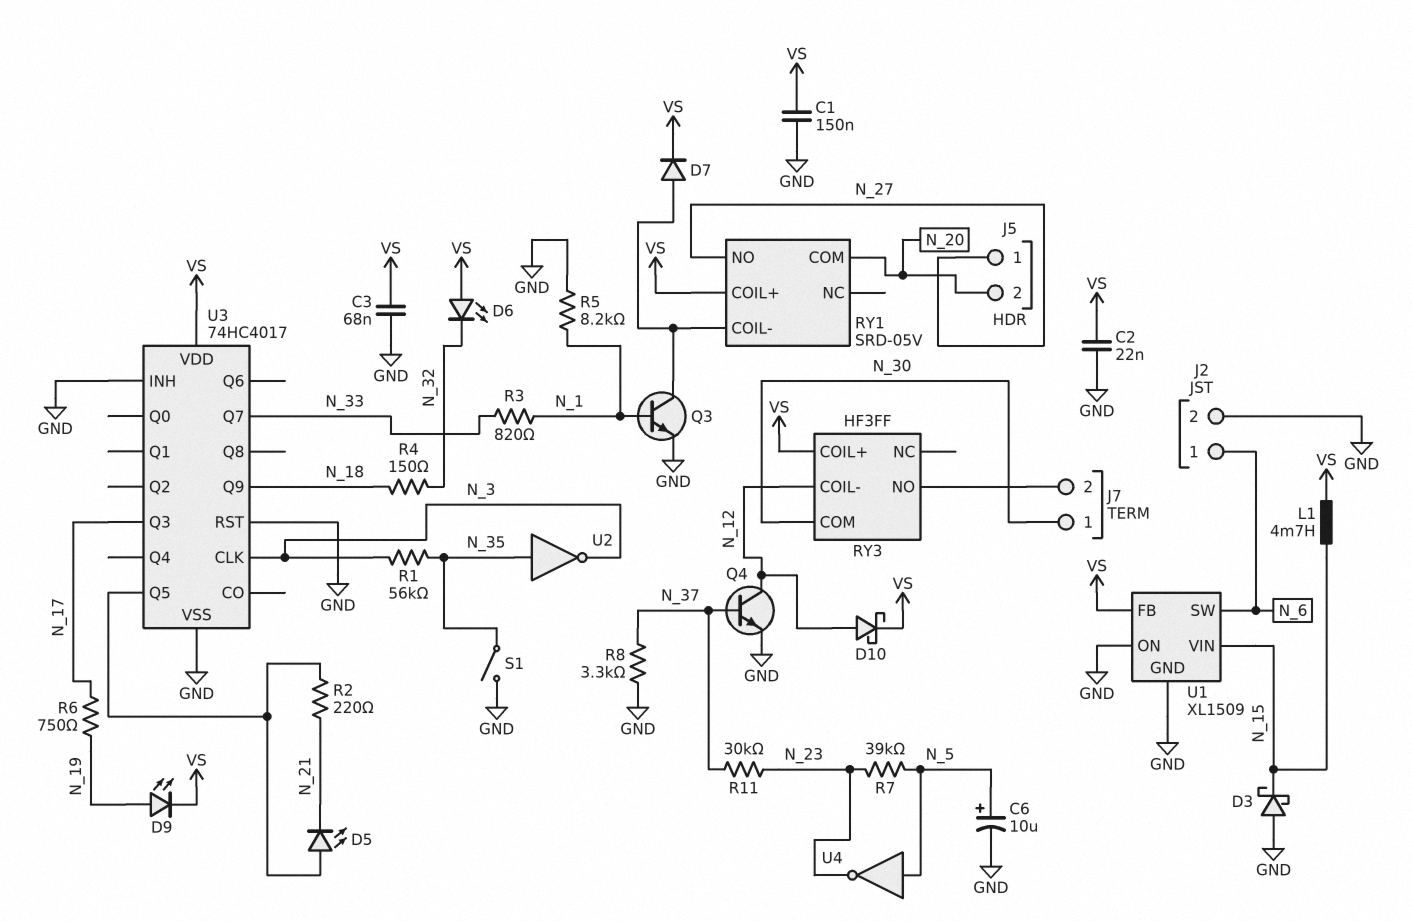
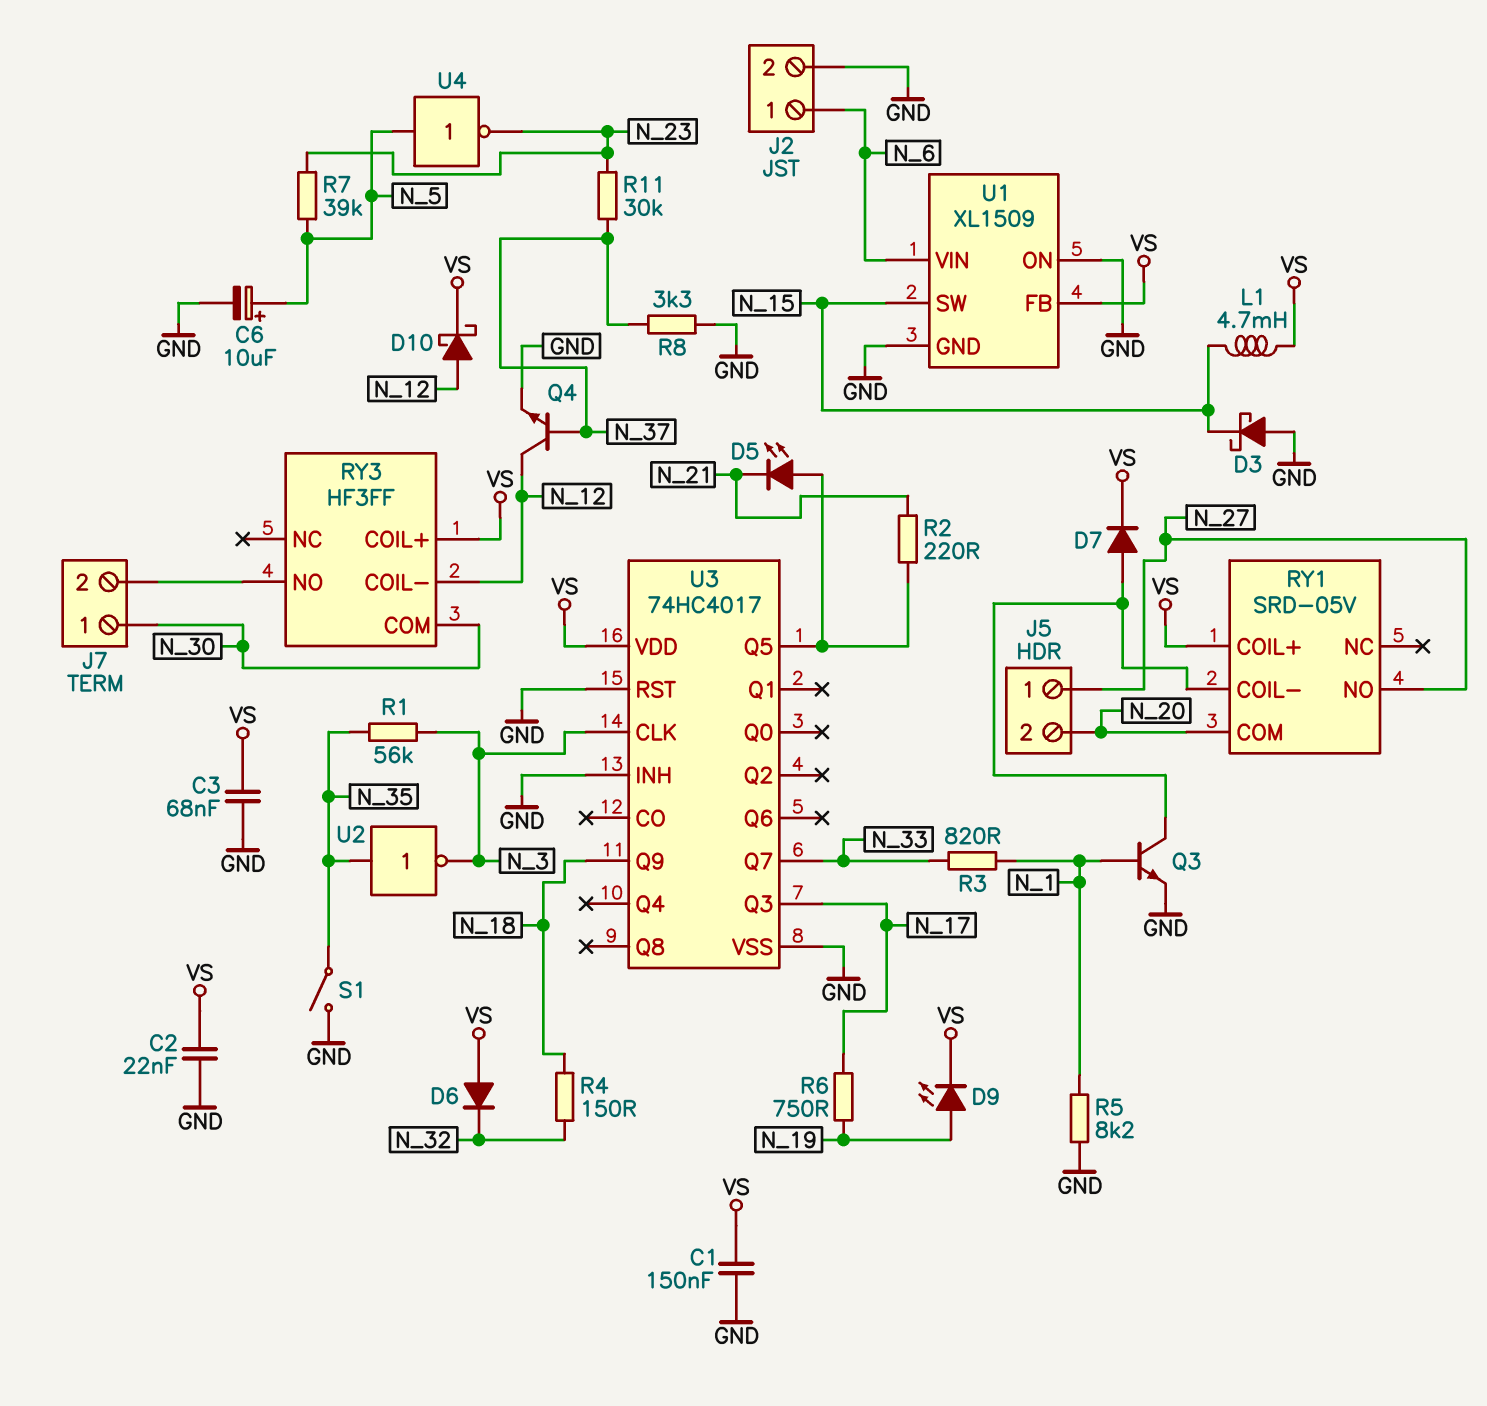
D6: LED (A VS, K N_32) -> diode (A VS, K N_32)
U1 pin SW: N_6 -> N_15
U1 pin VIN: N_15 -> N_6

